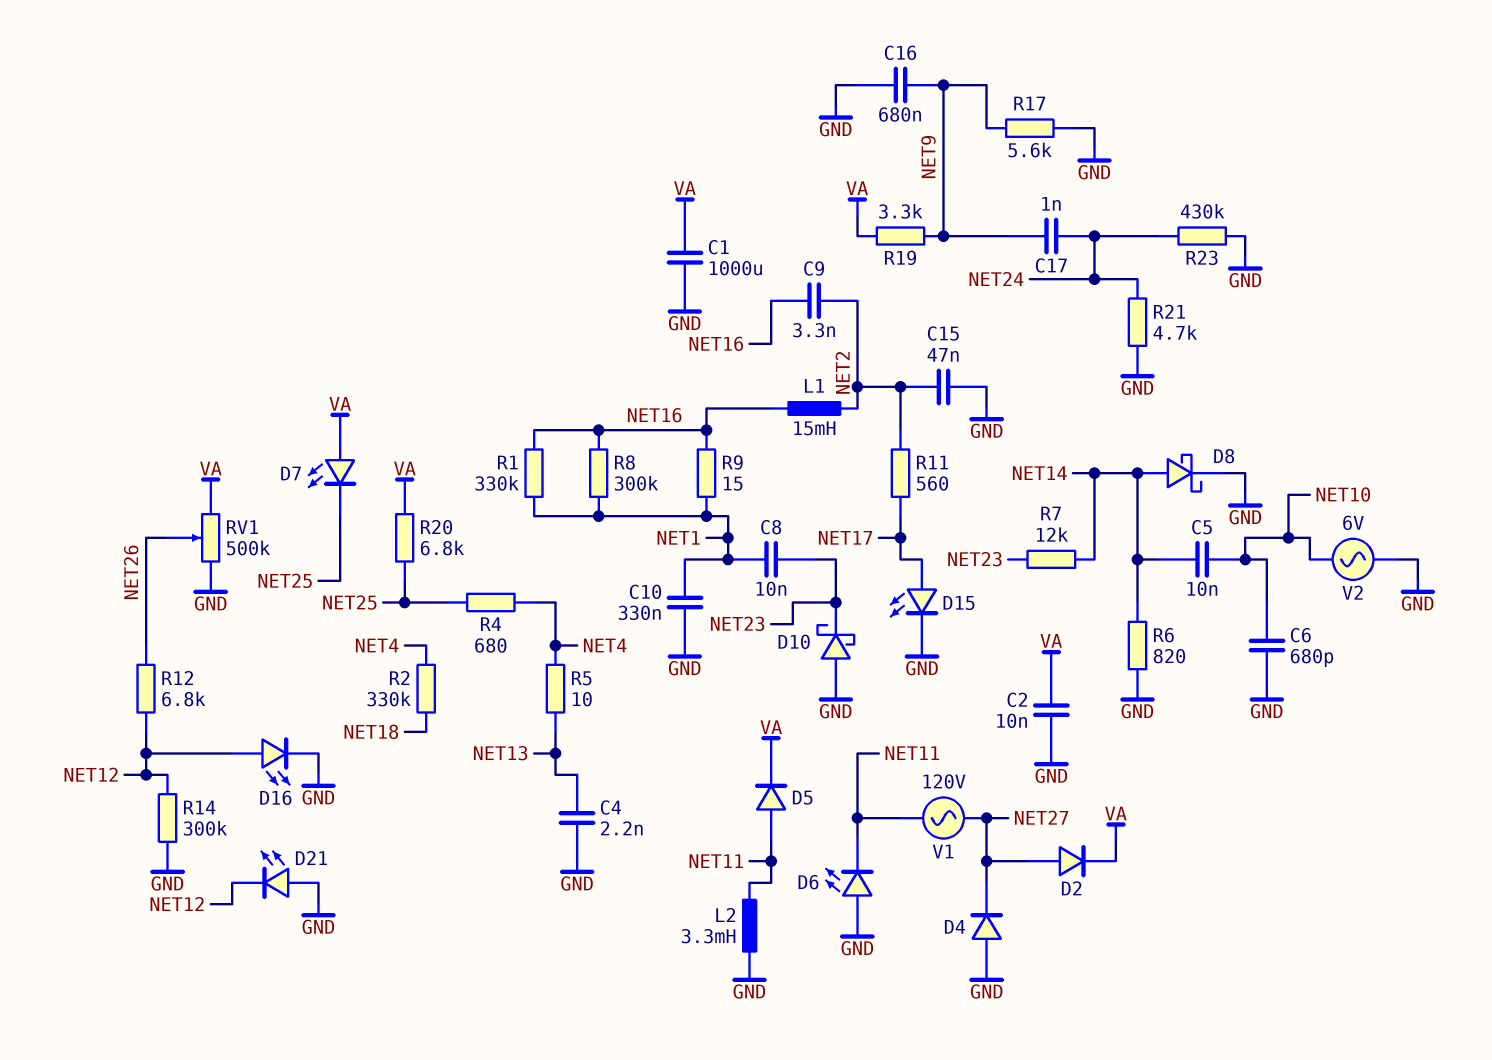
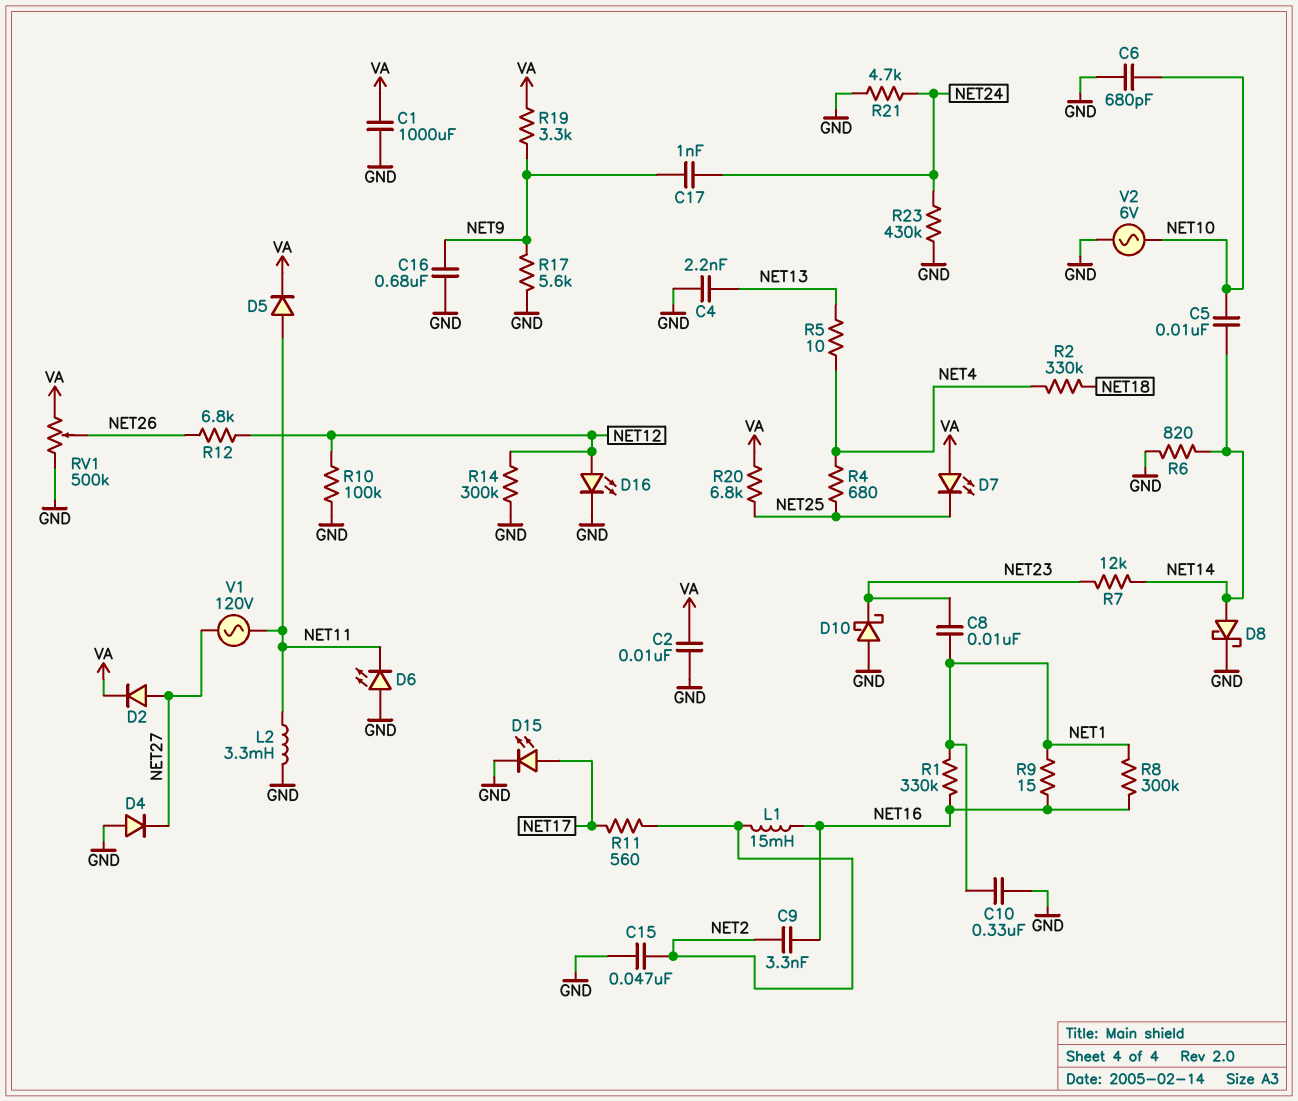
D21: LED (A GND, K NET12) -> none
R10: none -> 100k (GND, NET12)

